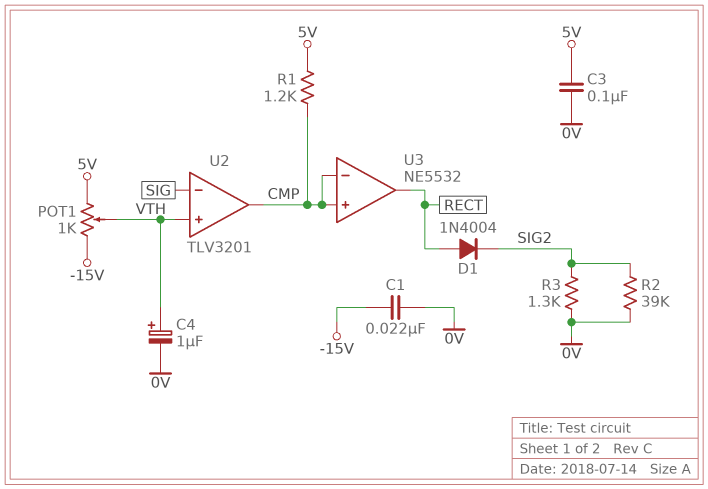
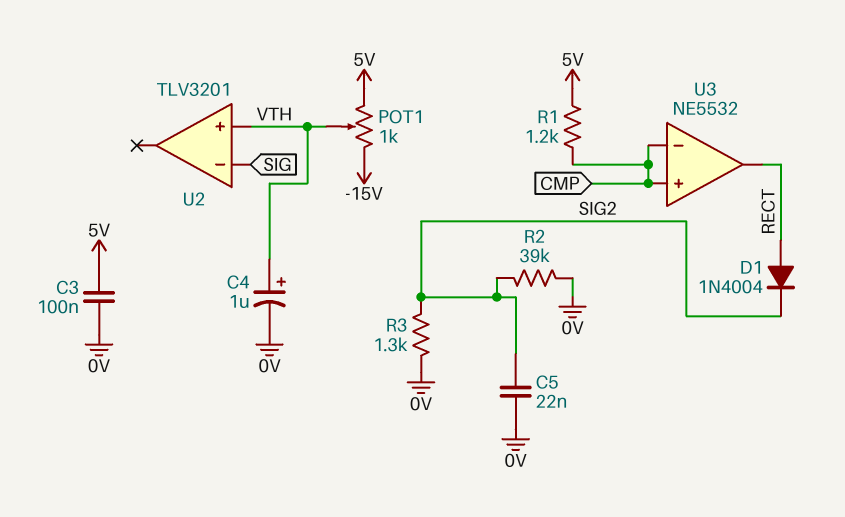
C1: 22nF (-15V, 0V) -> none
C5: none -> 22nF (0V, SIG2)
U2 pin out: CMP -> none

